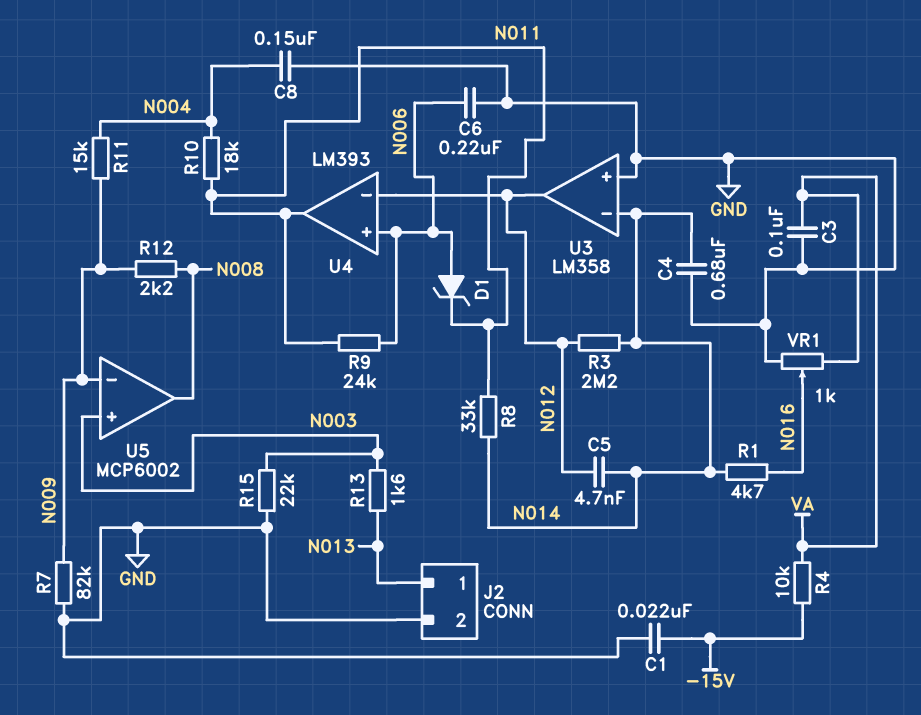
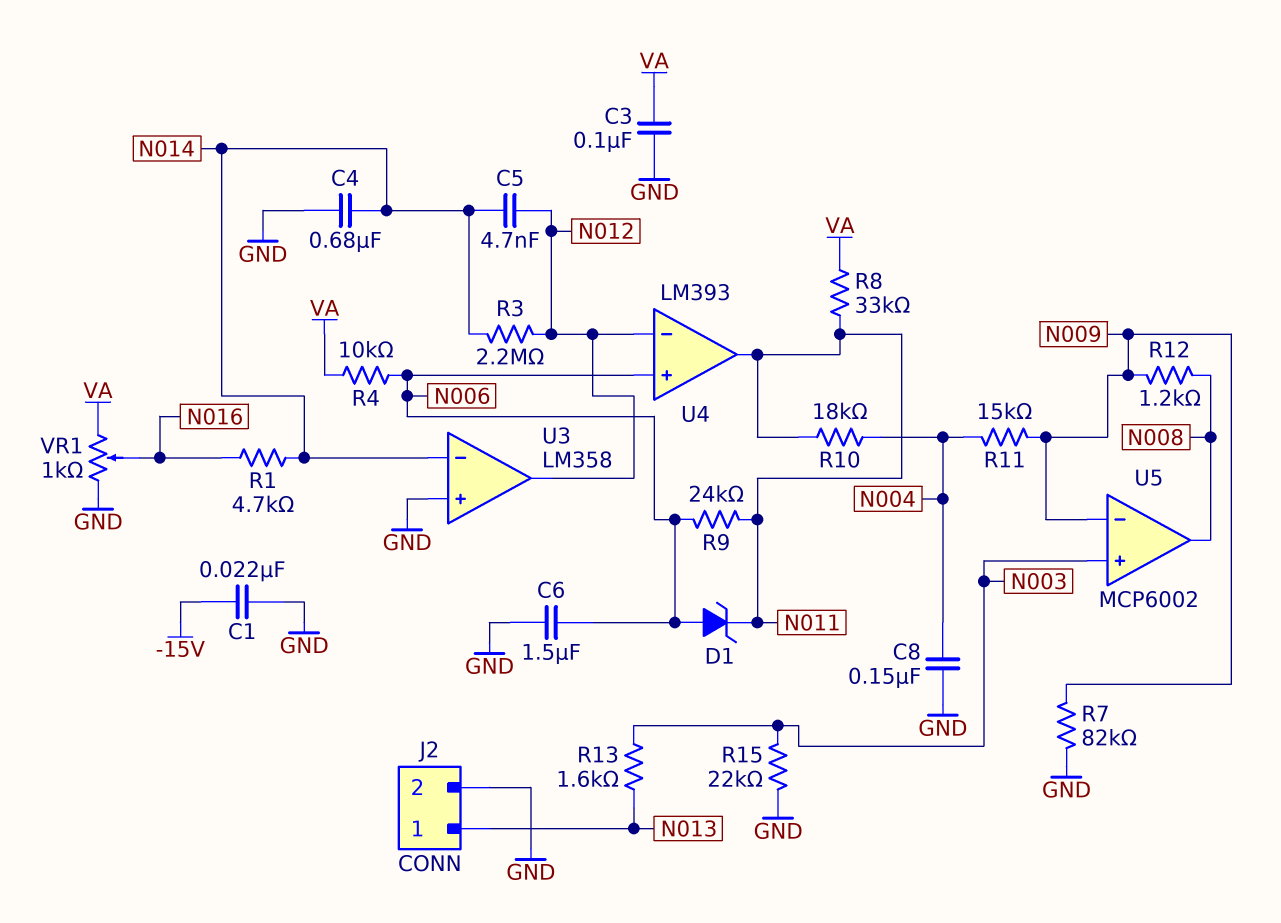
C6: 220nF (GND, N006) -> 1.5uF (GND, N006)
R4: 10k (-15V, VA) -> 10k (N006, VA)
R8: 33k (N011, N014) -> 33k (N011, VA)
R12: 2.2k (N008, N009) -> 1.2k (N008, N009)

